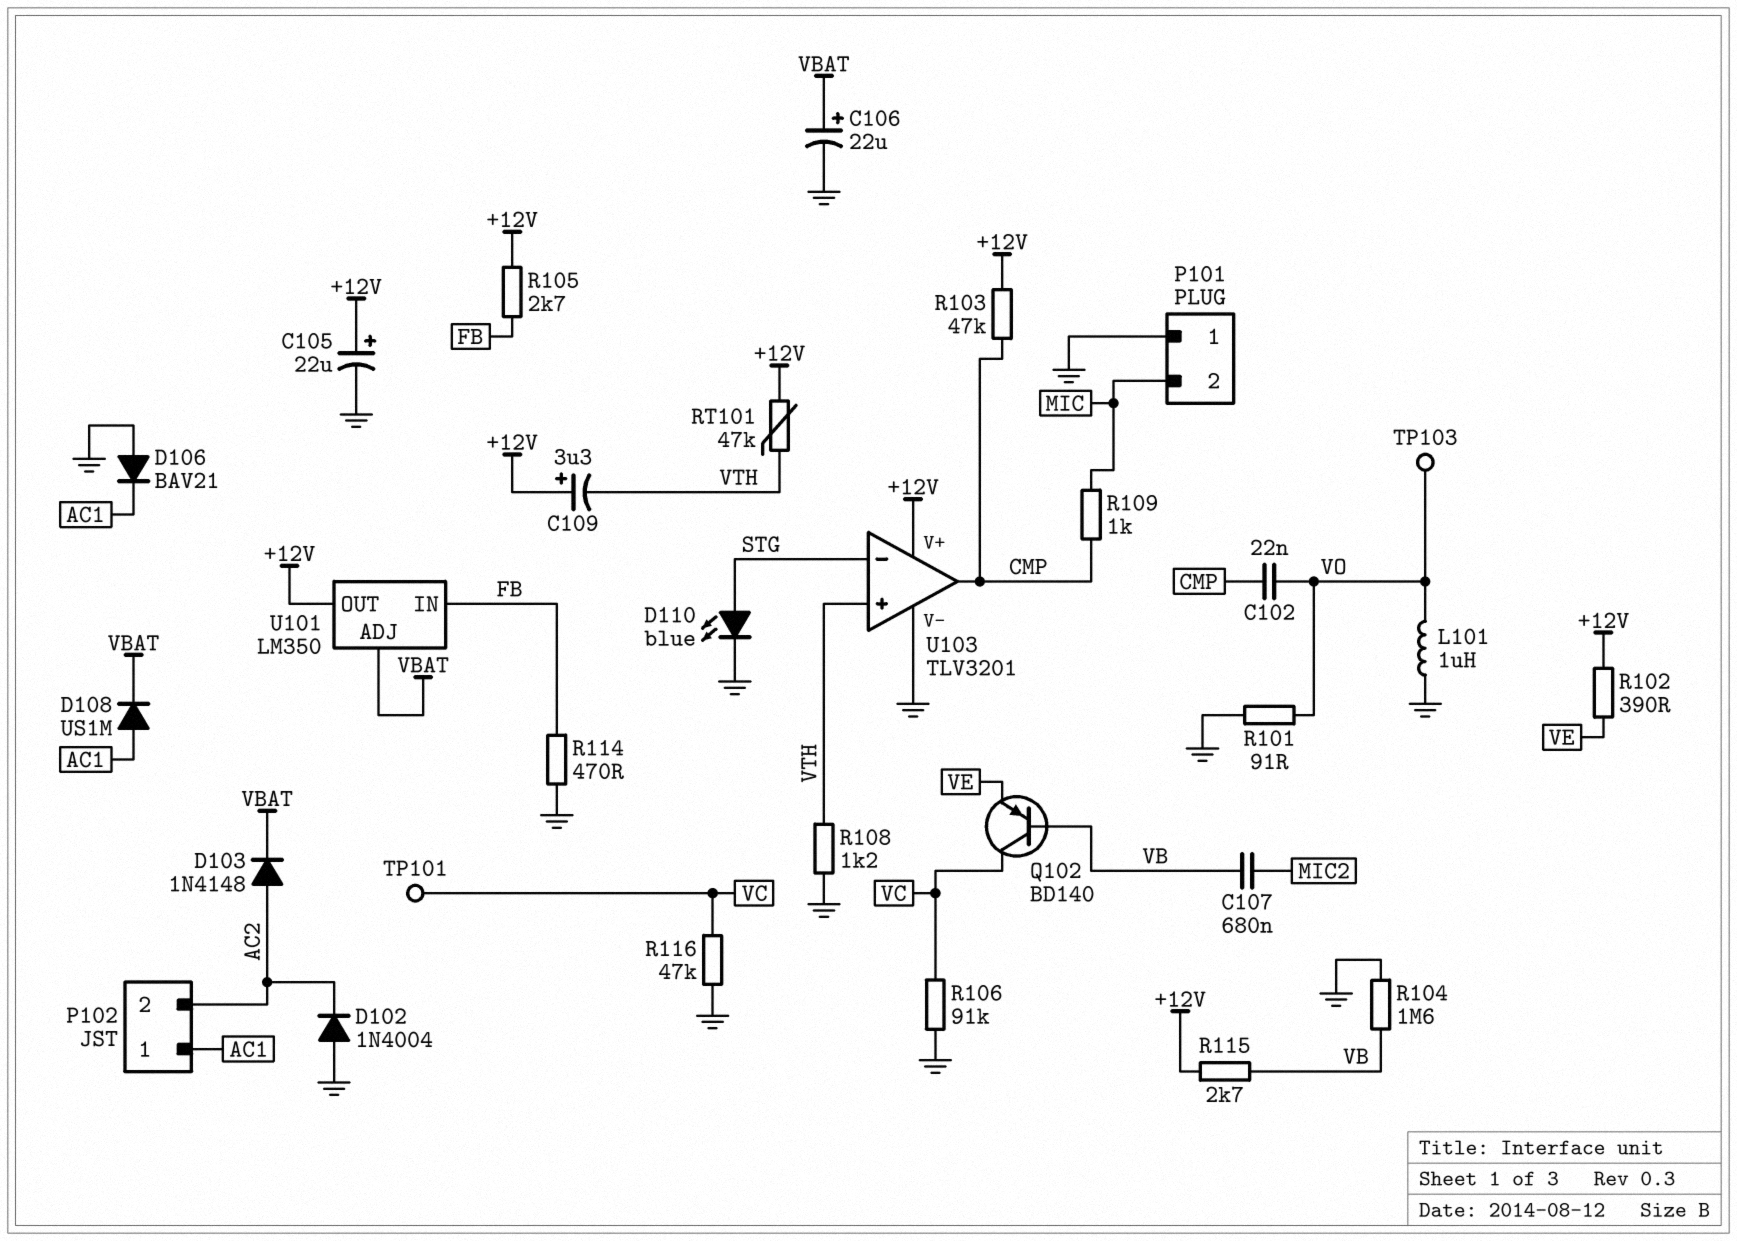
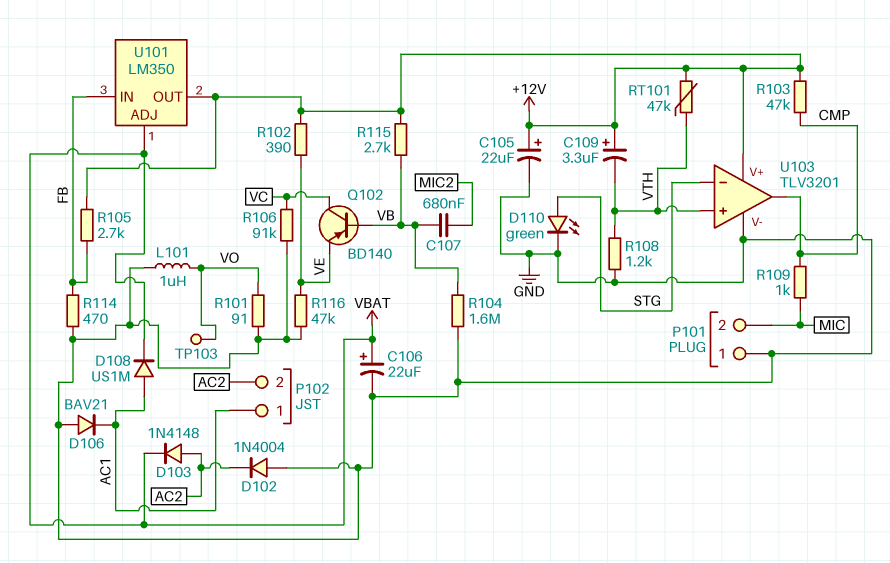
C102: 22nF (CMP, VO) -> none
D110: LED blue (A STG, K GND) -> LED green (A STG, K GND)
R116: 47k (GND, VC) -> 47k (GND, VE)
TP101: test point (VC) -> none

